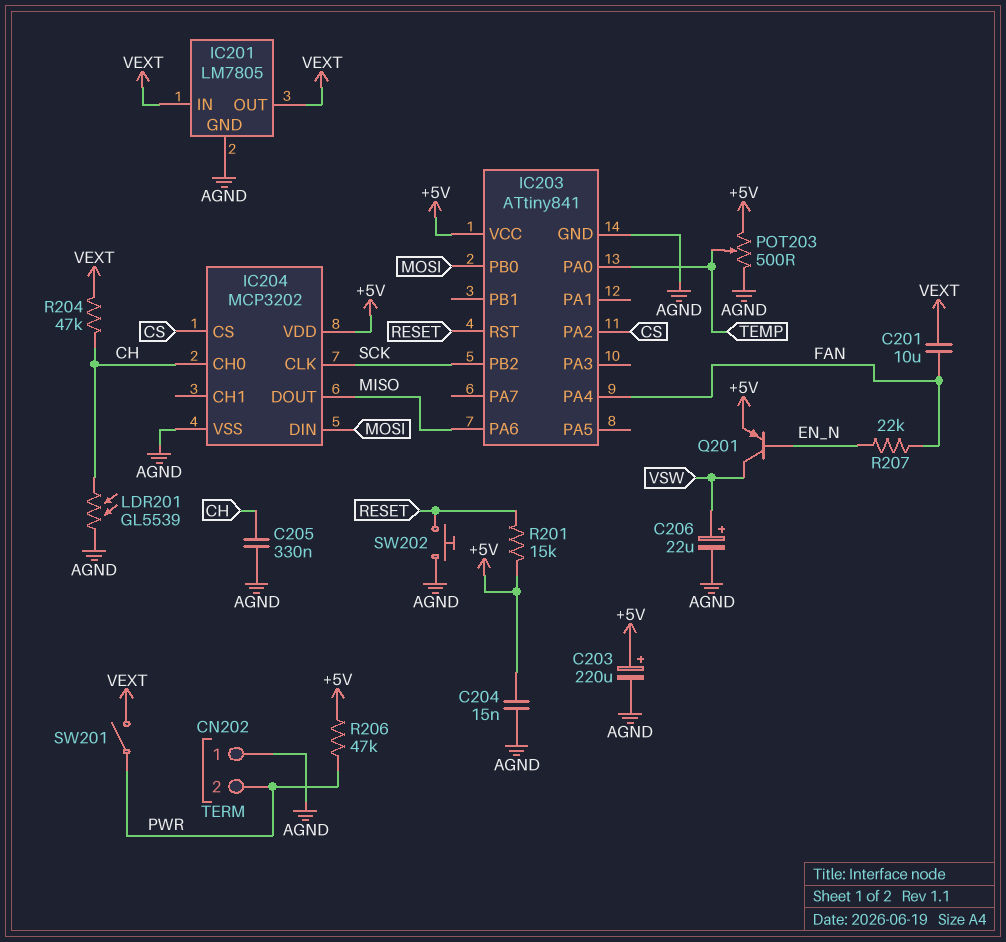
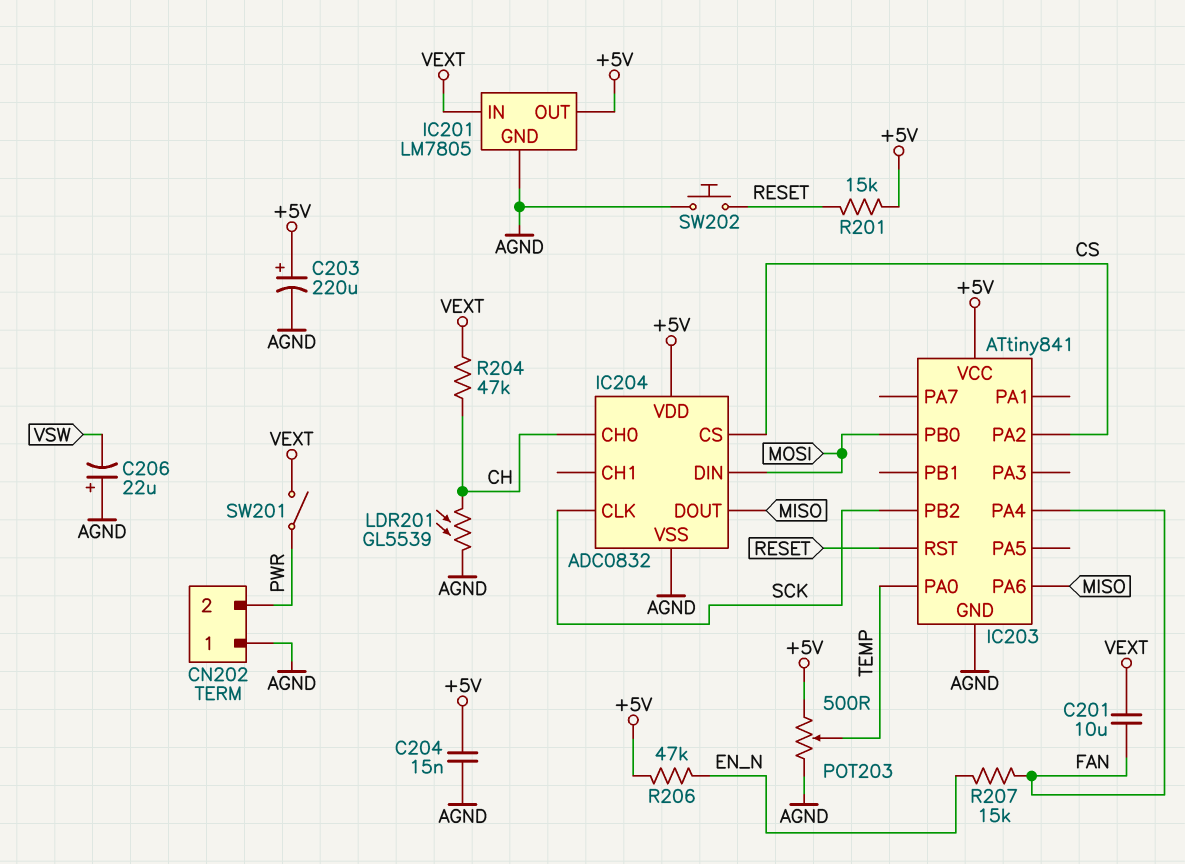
C205: 330nF (AGND, CH) -> none
C206: 22uF (plus VSW, minus AGND) -> 22uF (plus AGND, minus VSW)
IC201 pin OUT: VEXT -> +5V
IC204: MCP3202 -> ADC0832
Q201: PNP (B EN_N, C VSW, E +5V) -> none
R206: 47k (+5V, PWR) -> 47k (+5V, EN_N)
R207: 22k (EN_N, FAN) -> 15k (EN_N, FAN)

